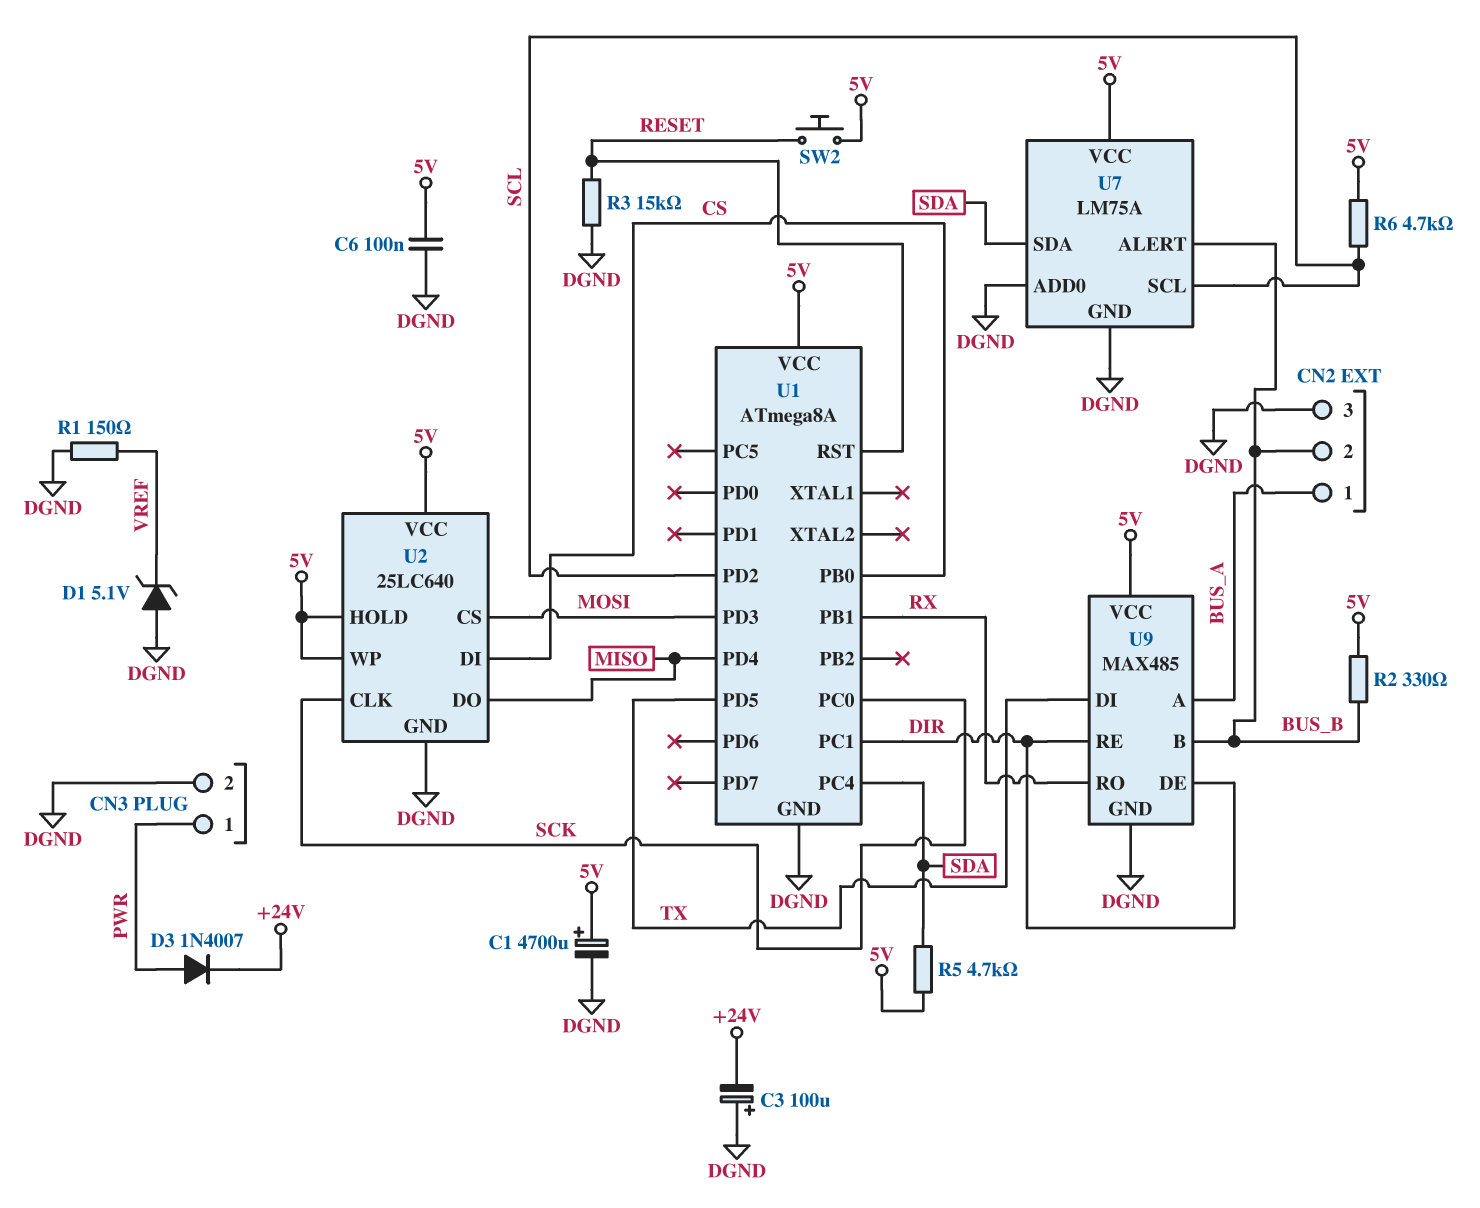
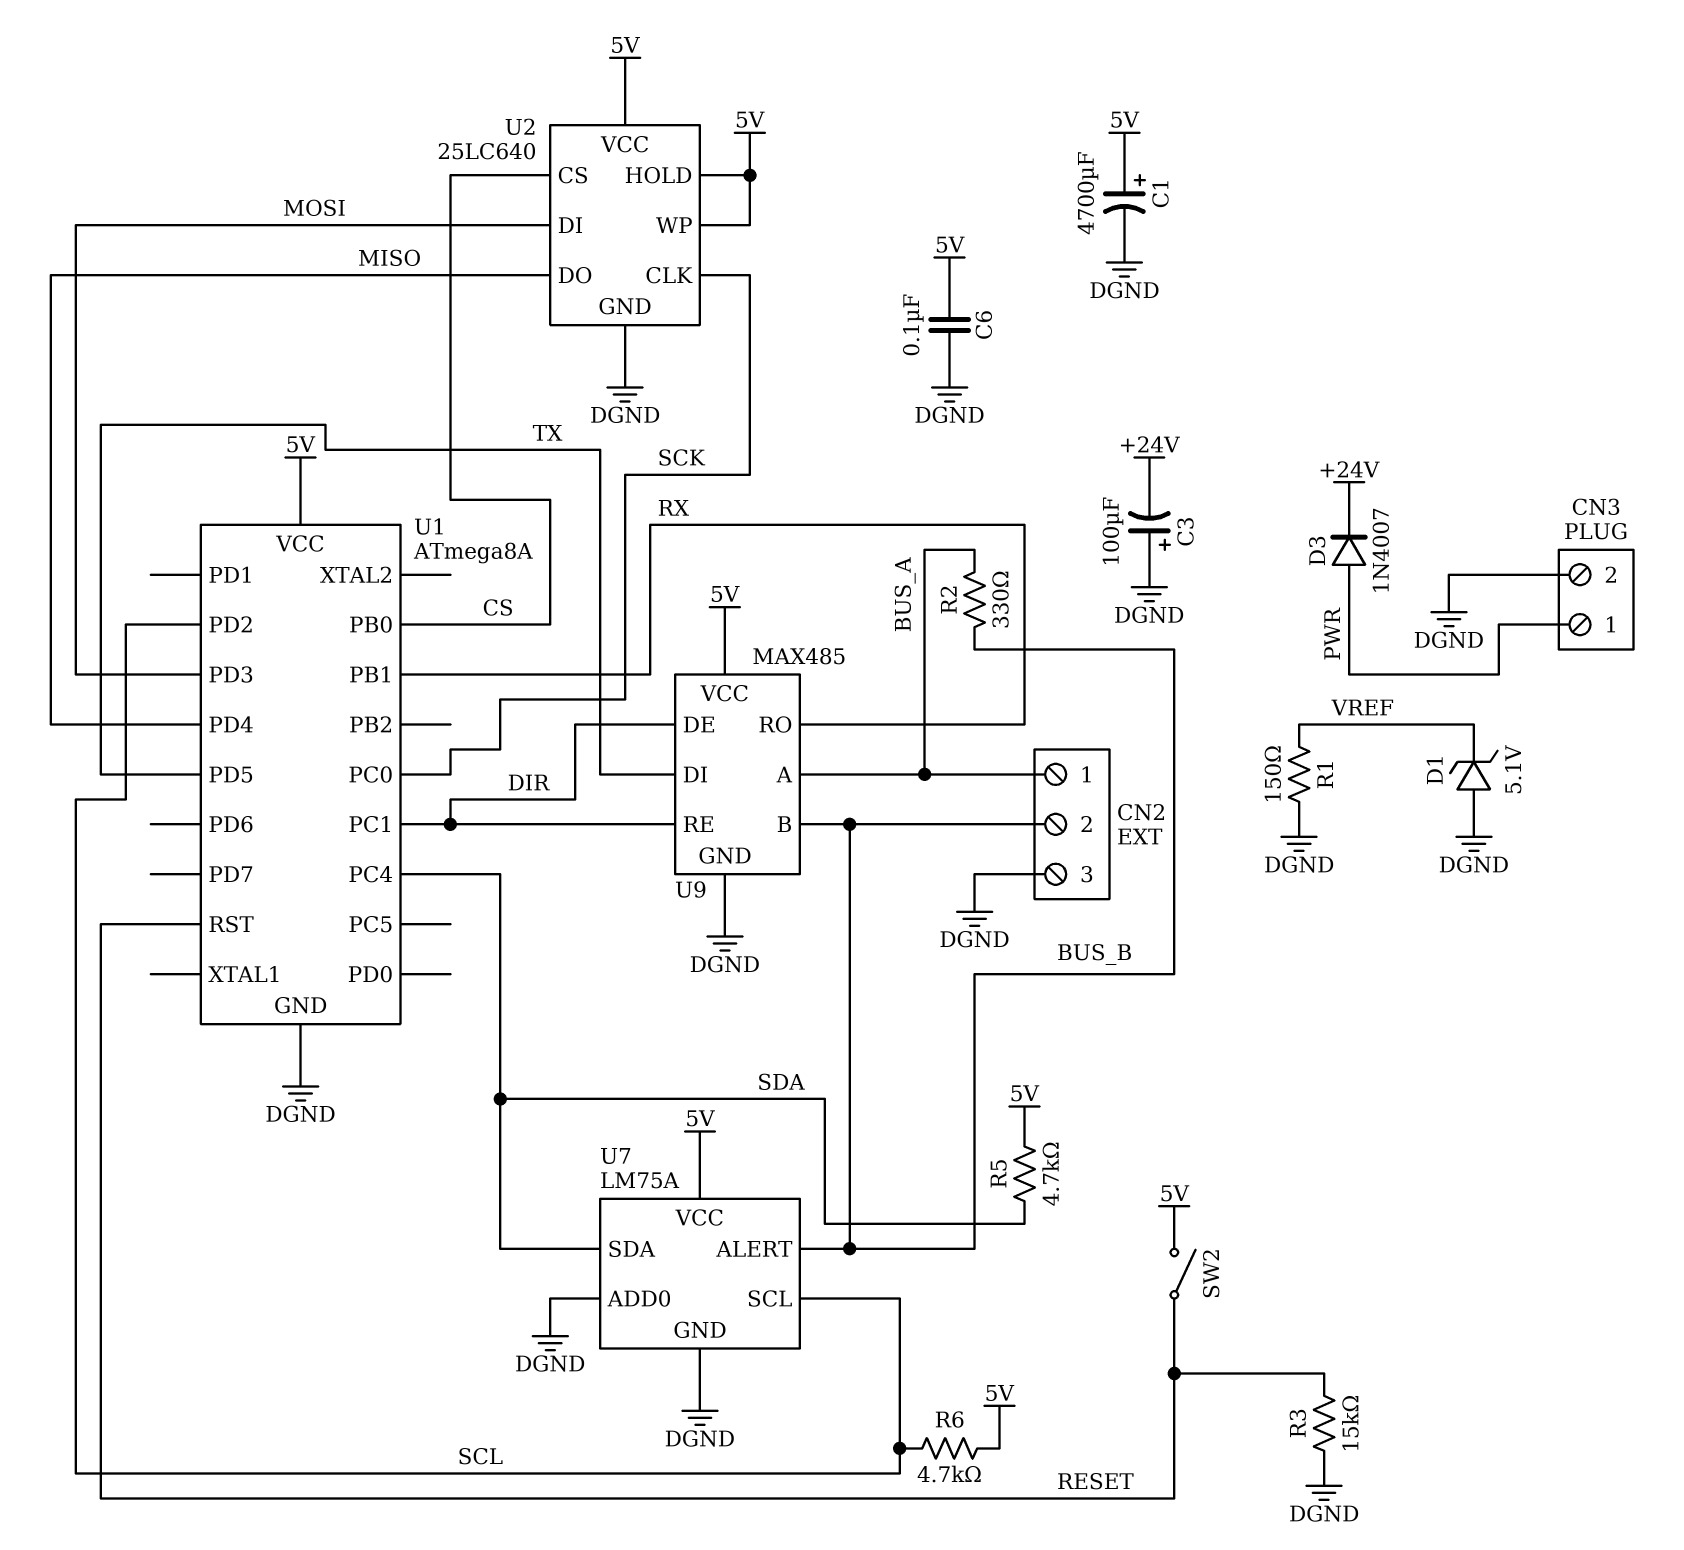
R2: 330 (5V, BUS_B) -> 330 (BUS_A, BUS_B)
SW2: button (5V, RESET) -> switch (5V, RESET)
U2 pin CS: MOSI -> CS
U2 pin DI: CS -> MOSI

